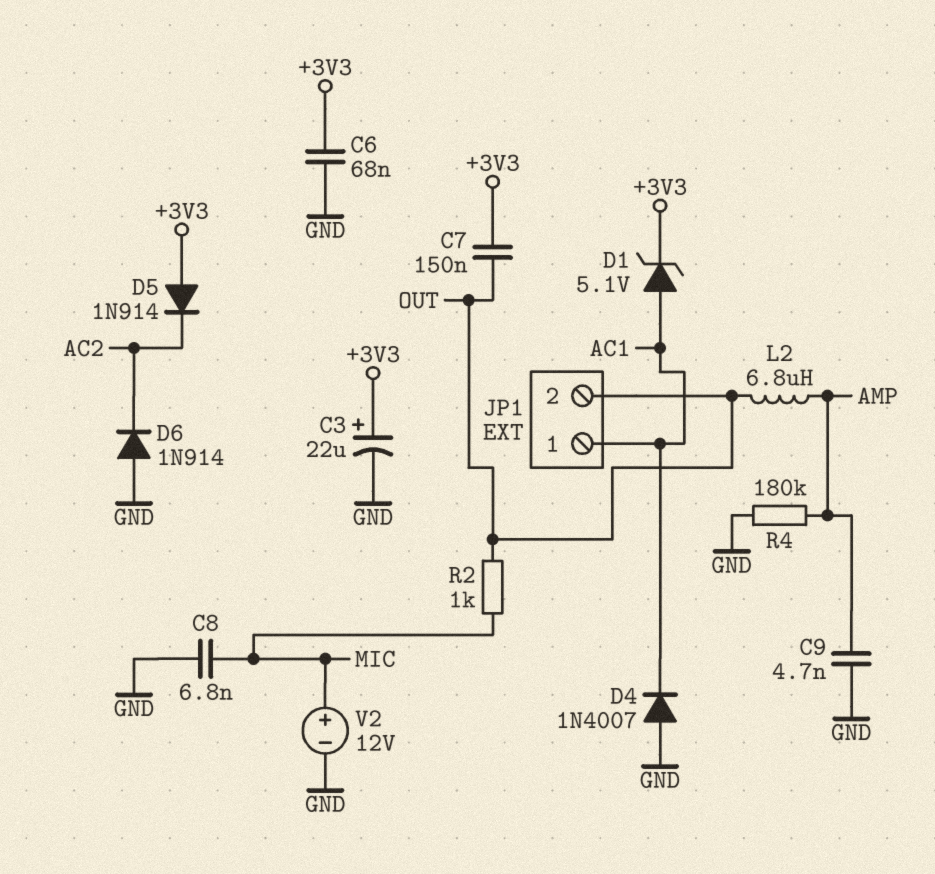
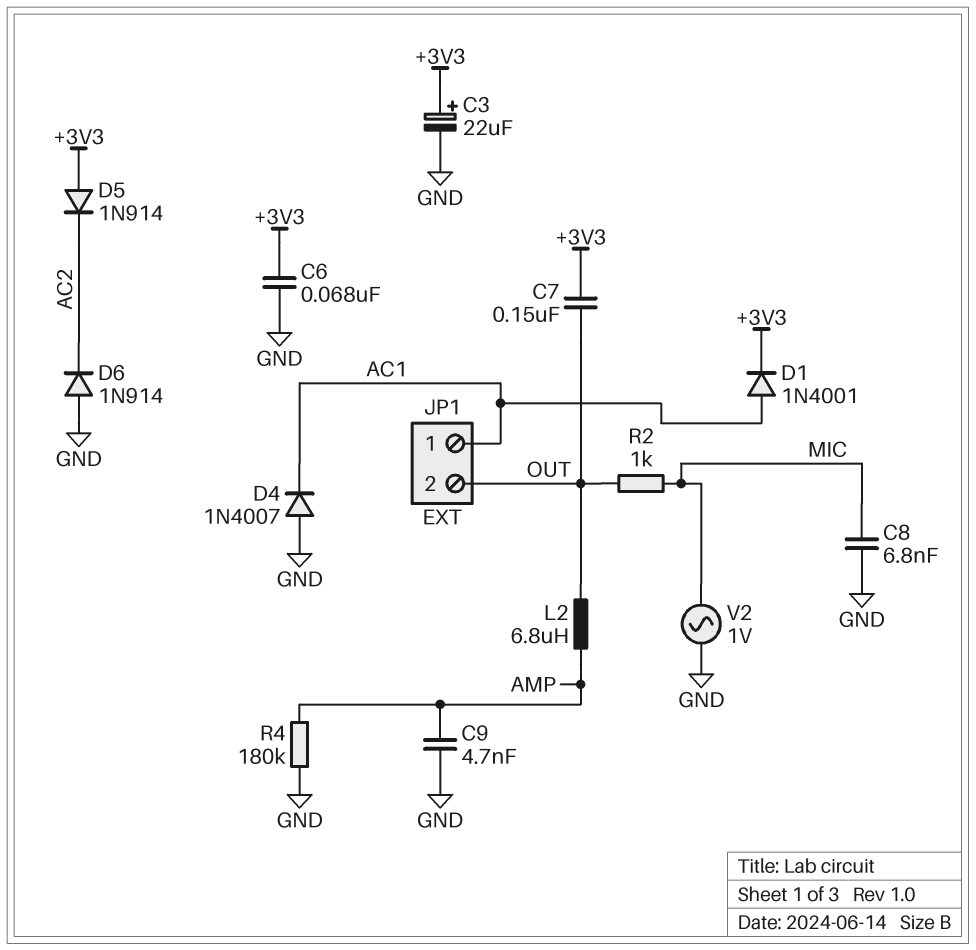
D1: zener 5.1V (A AC1, K +3V3) -> diode 1N4001 (A AC1, K +3V3)
V2: 12V (plus MIC, minus GND) -> AC 1V (GND, MIC)

